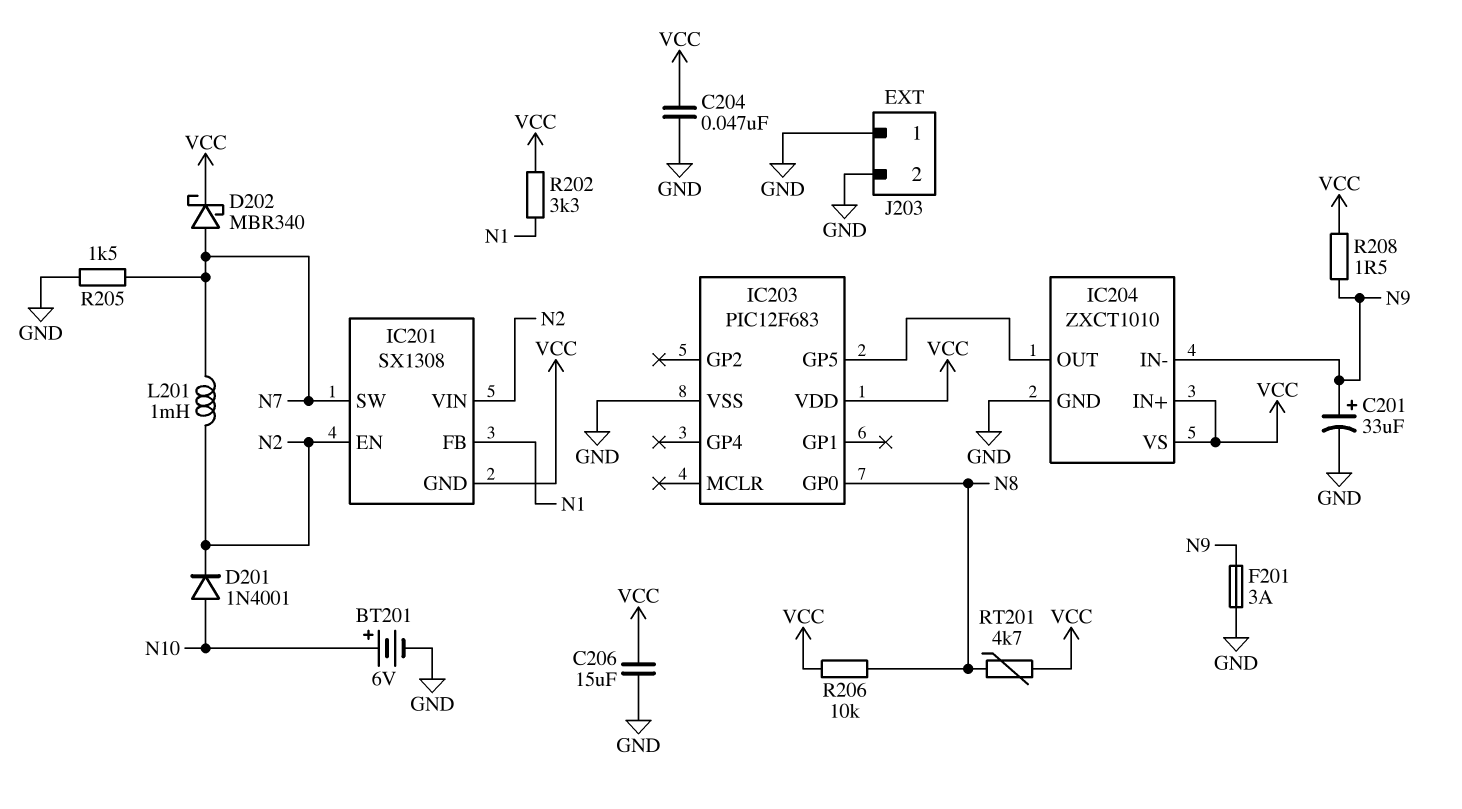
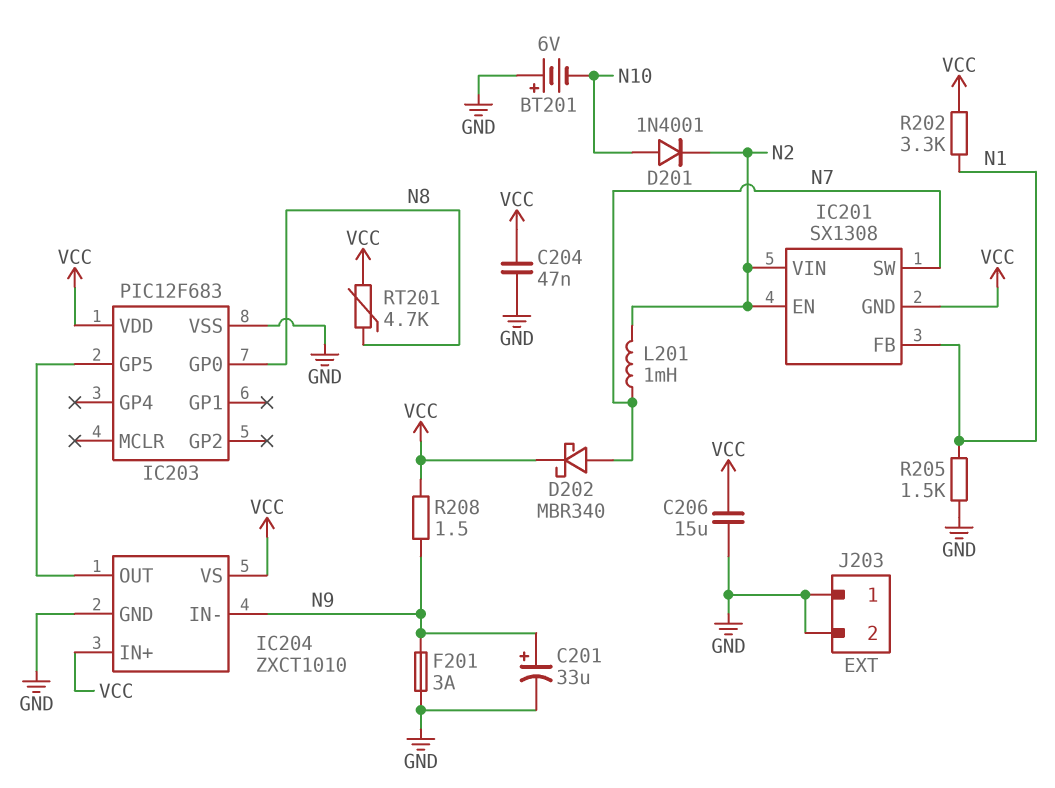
BT201: 6V (plus N10, minus GND) -> 6V (plus GND, minus N10)
R205: 1.5k (GND, N7) -> 1.5k (GND, N1)
R206: 10k (N8, VCC) -> none

